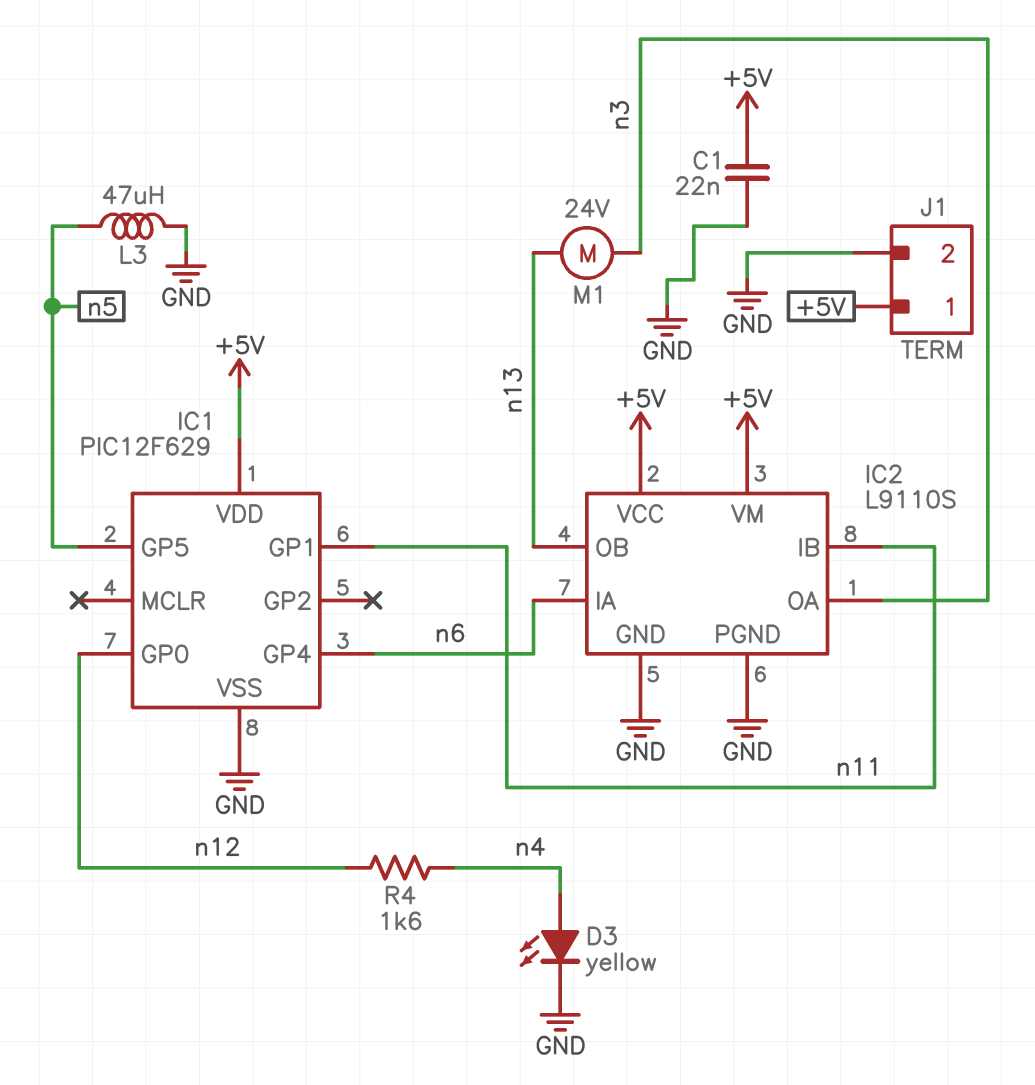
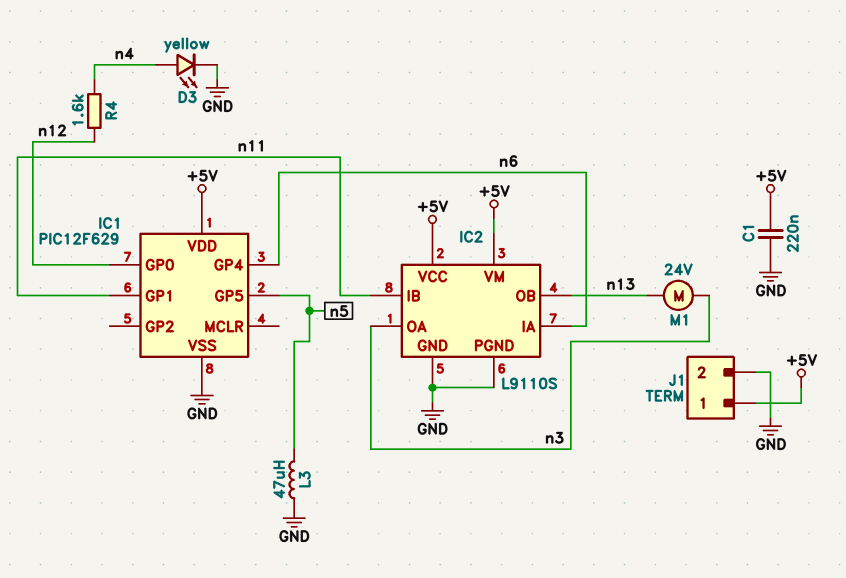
C1: 22nF (+5V, GND) -> 220nF (+5V, GND)

